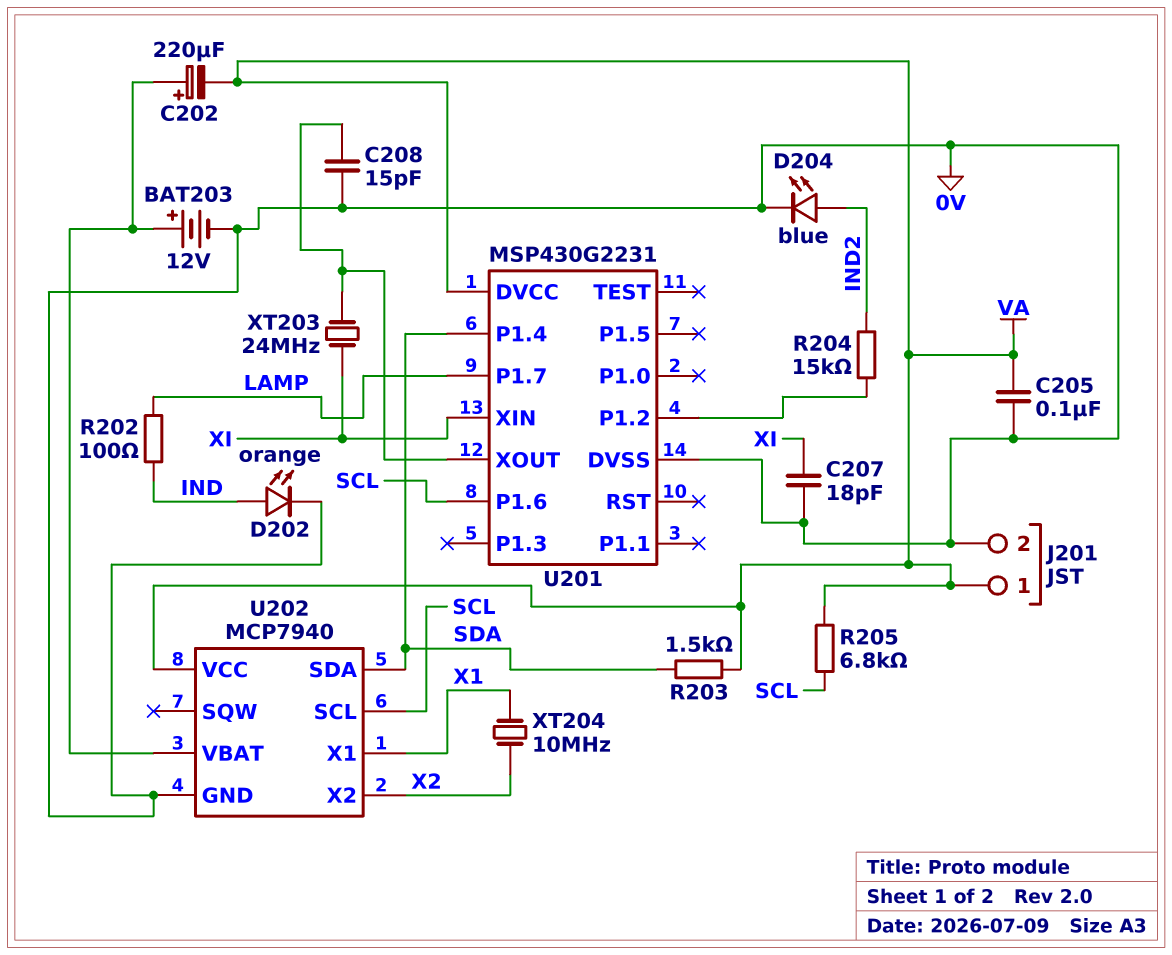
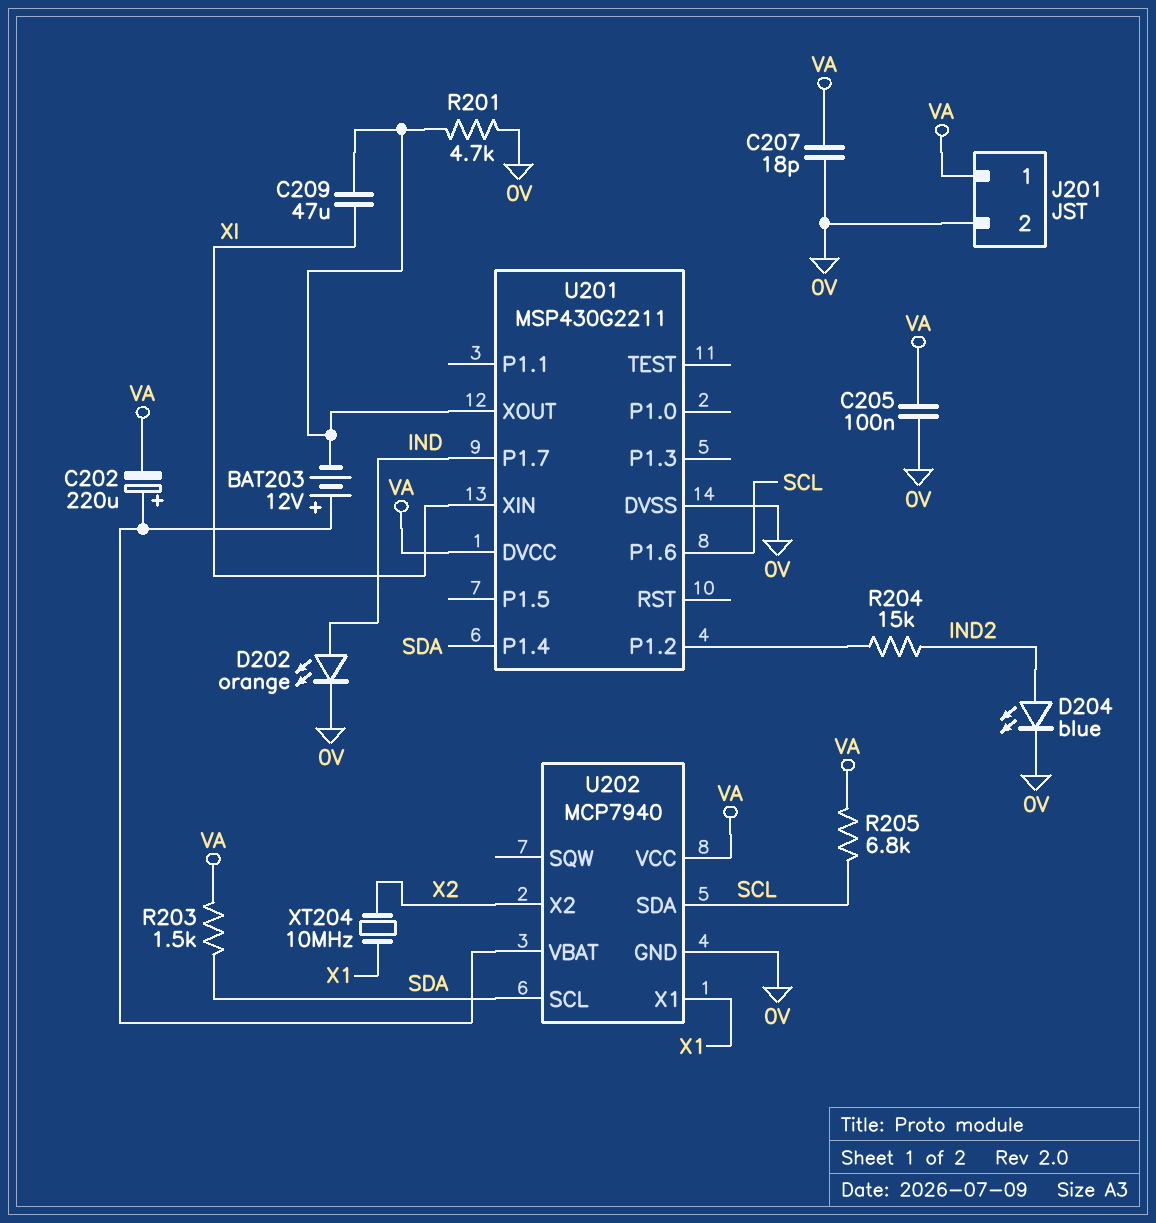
BAT203: 12V (plus U202/VBAT, minus 0V) -> 12V (plus U202/VBAT, minus U201/XOUT)
C207: 18pF (0V, XI) -> 18pF (0V, VA)
C208: 15pF (0V, U201/XOUT) -> none
C209: none -> 47uF (U201/XOUT, XI)
R201: none -> 4.7k (0V, U201/XOUT)
R202: 100 (IND, LAMP) -> none
U201: MSP430G2231 -> MSP430G2211
U201 pin P1.7: LAMP -> IND
U202 pin SCL: SCL -> SDA
U202 pin SDA: SDA -> SCL
XT203: 24MHz (U201/XOUT, XI) -> none

